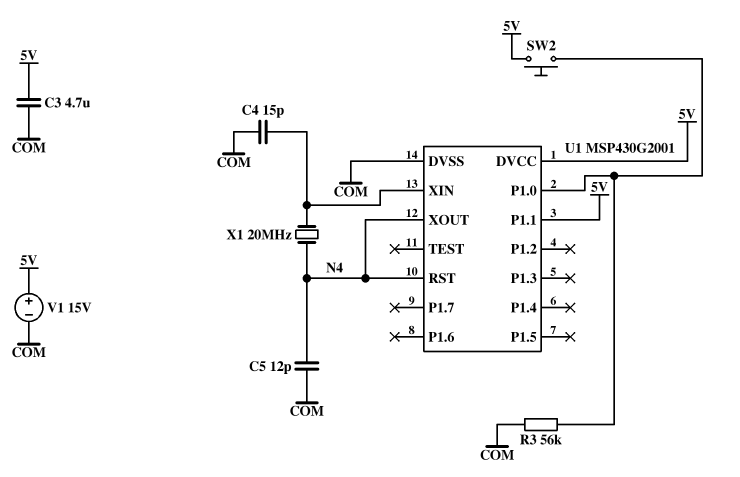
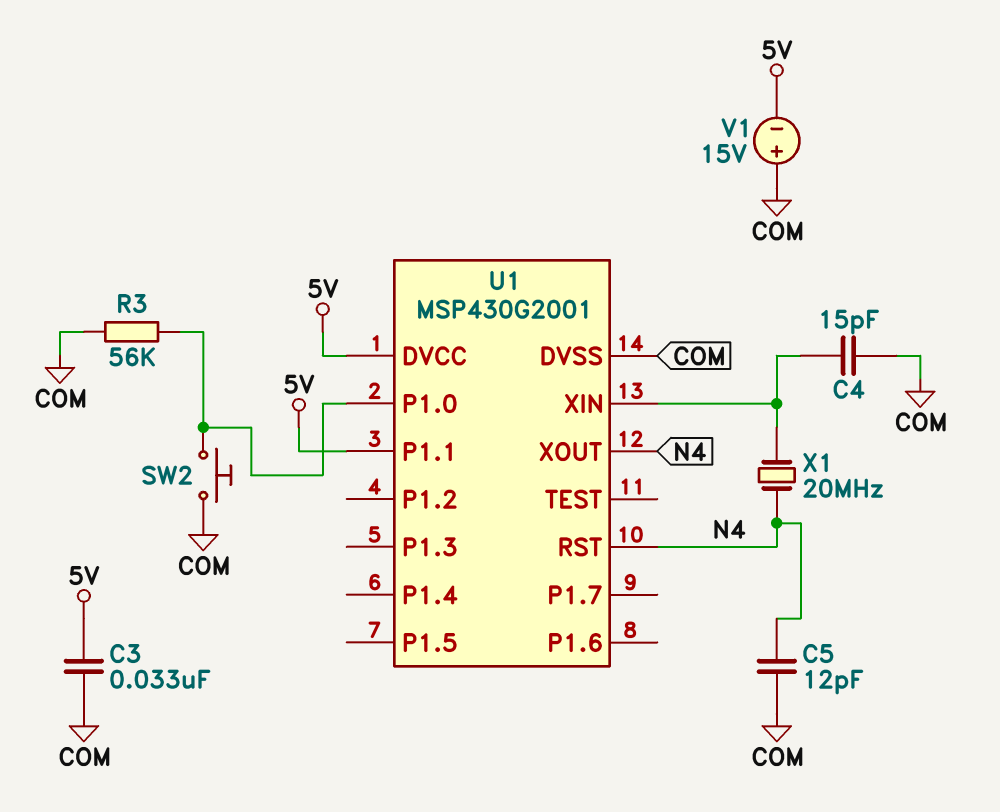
C3: 4.7uF (5V, COM) -> 33nF (5V, COM)
SW2: button (5V, U1/P1.0) -> button (COM, U1/P1.0)
V1: 15V (plus 5V, minus COM) -> 15V (plus COM, minus 5V)

